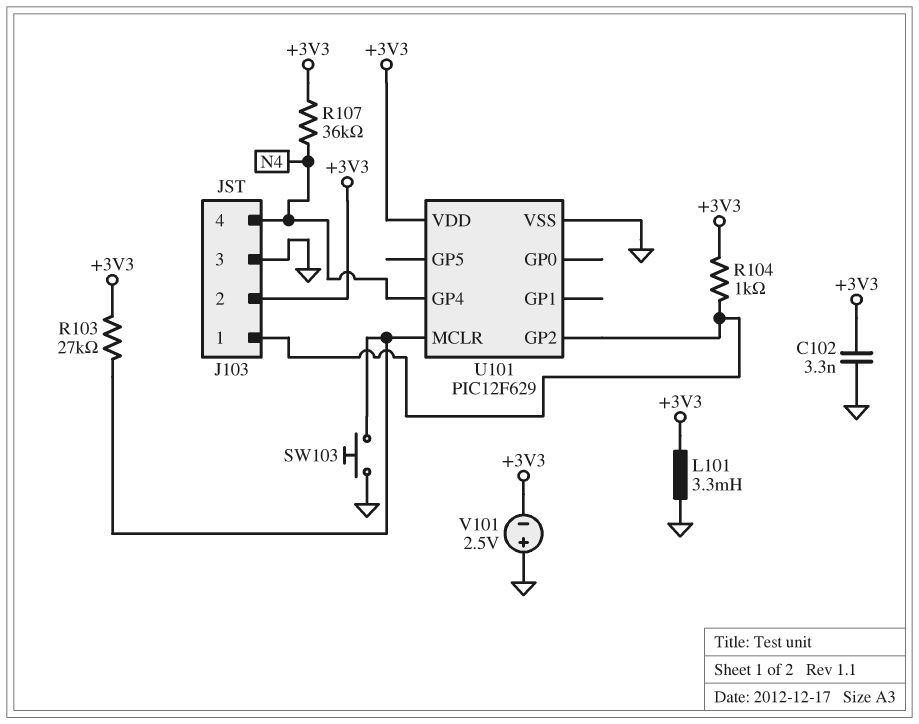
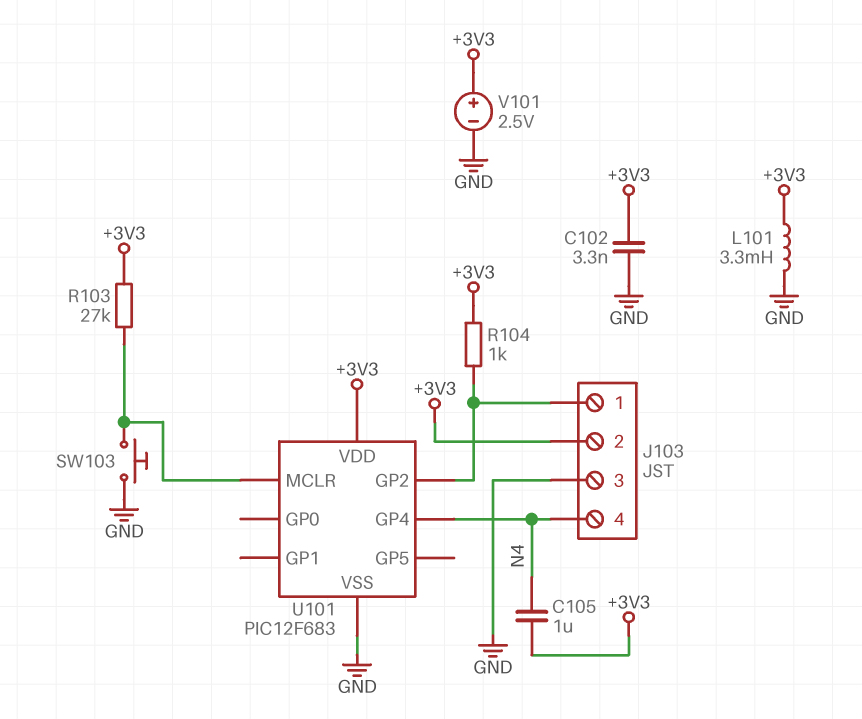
C105: none -> 1uF (+3V3, N4)
R107: 36k (+3V3, N4) -> none
U101: PIC12F629 -> PIC12F683
V101: 2.5V (plus GND, minus +3V3) -> 2.5V (plus +3V3, minus GND)

